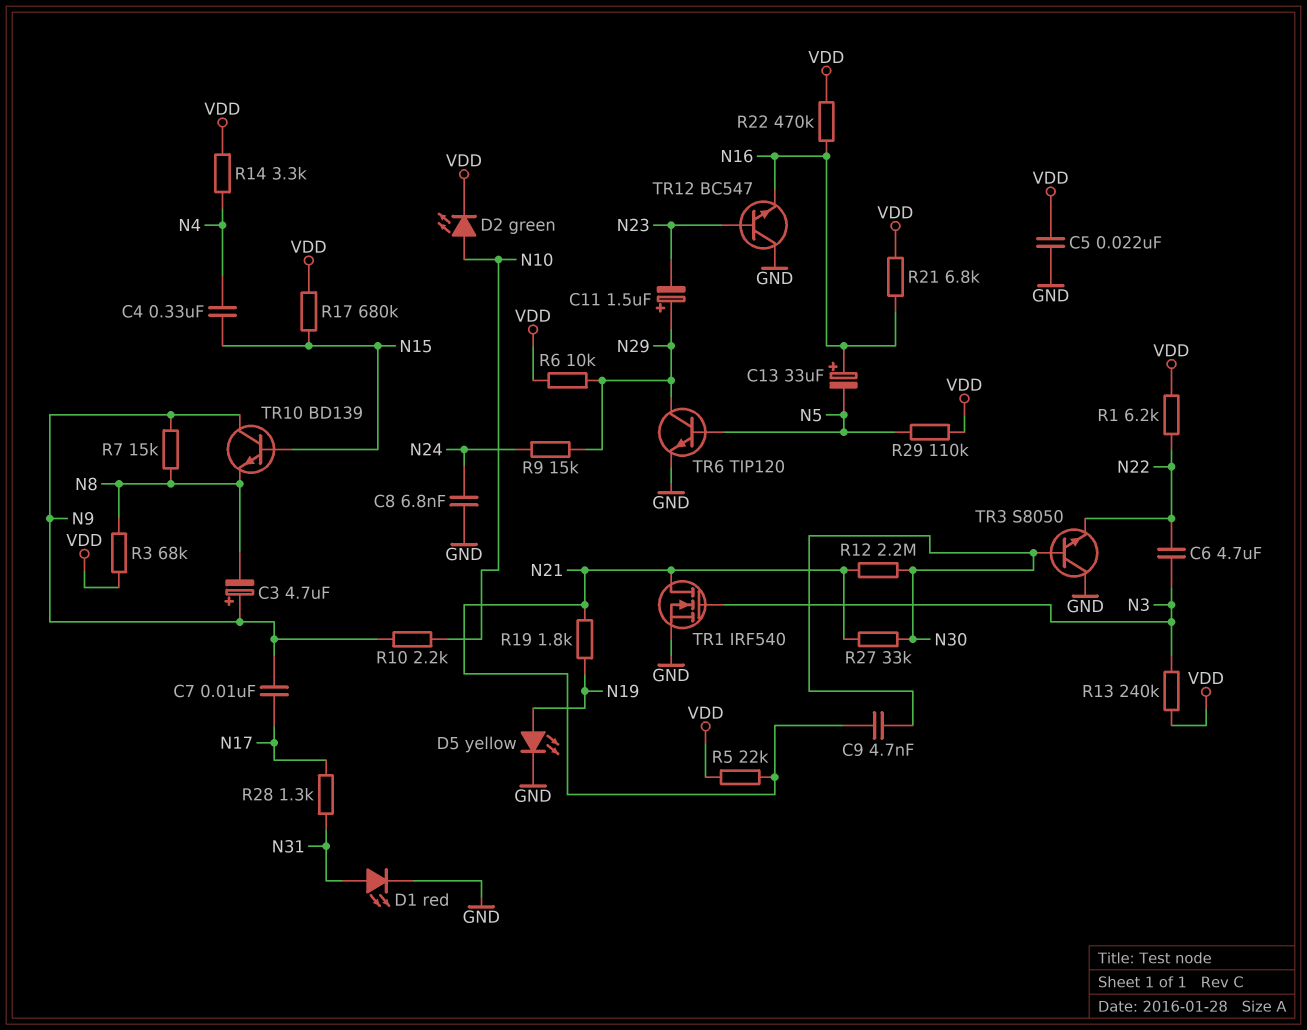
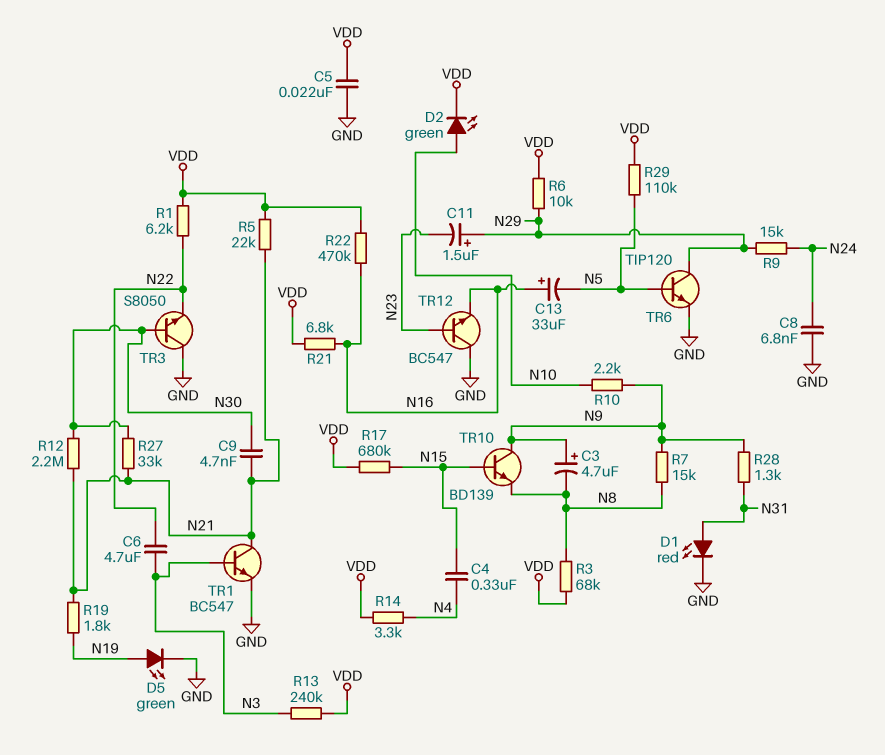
C7: 10nF (N9, N17) -> none
D5: LED yellow (A N19, K GND) -> LED green (A N19, K GND)
R28: 1.3k (N17, N31) -> 1.3k (N9, N31)
TR1: NMOS IRF540 (G N3, D N21, S GND) -> NPN BC547 (B N3, C N21, E GND)

